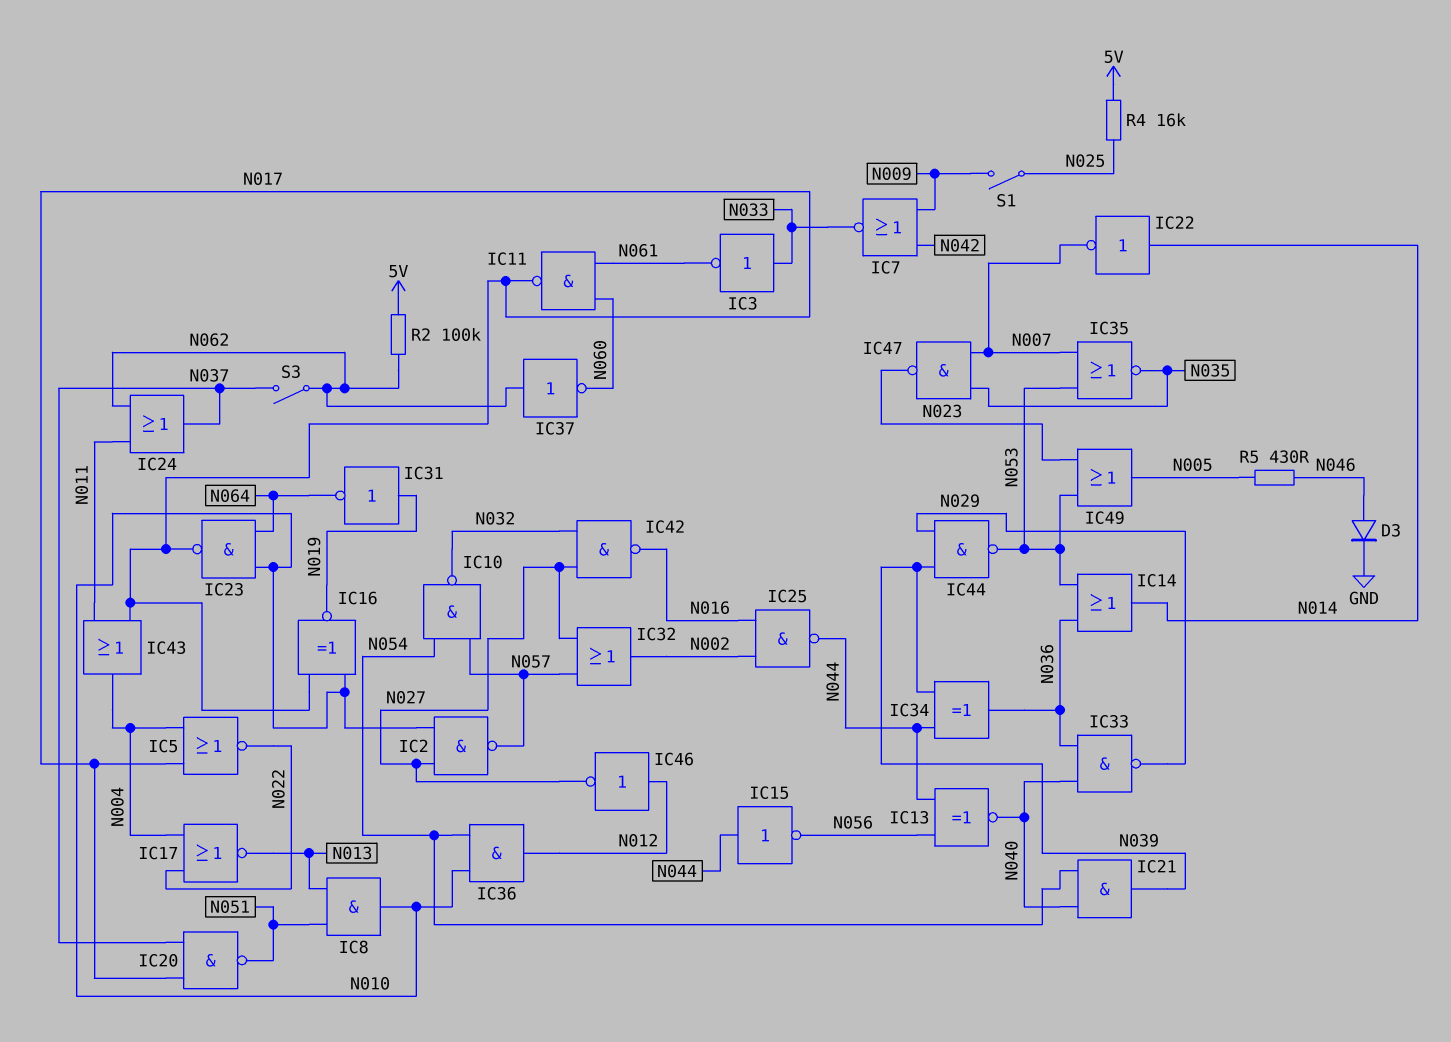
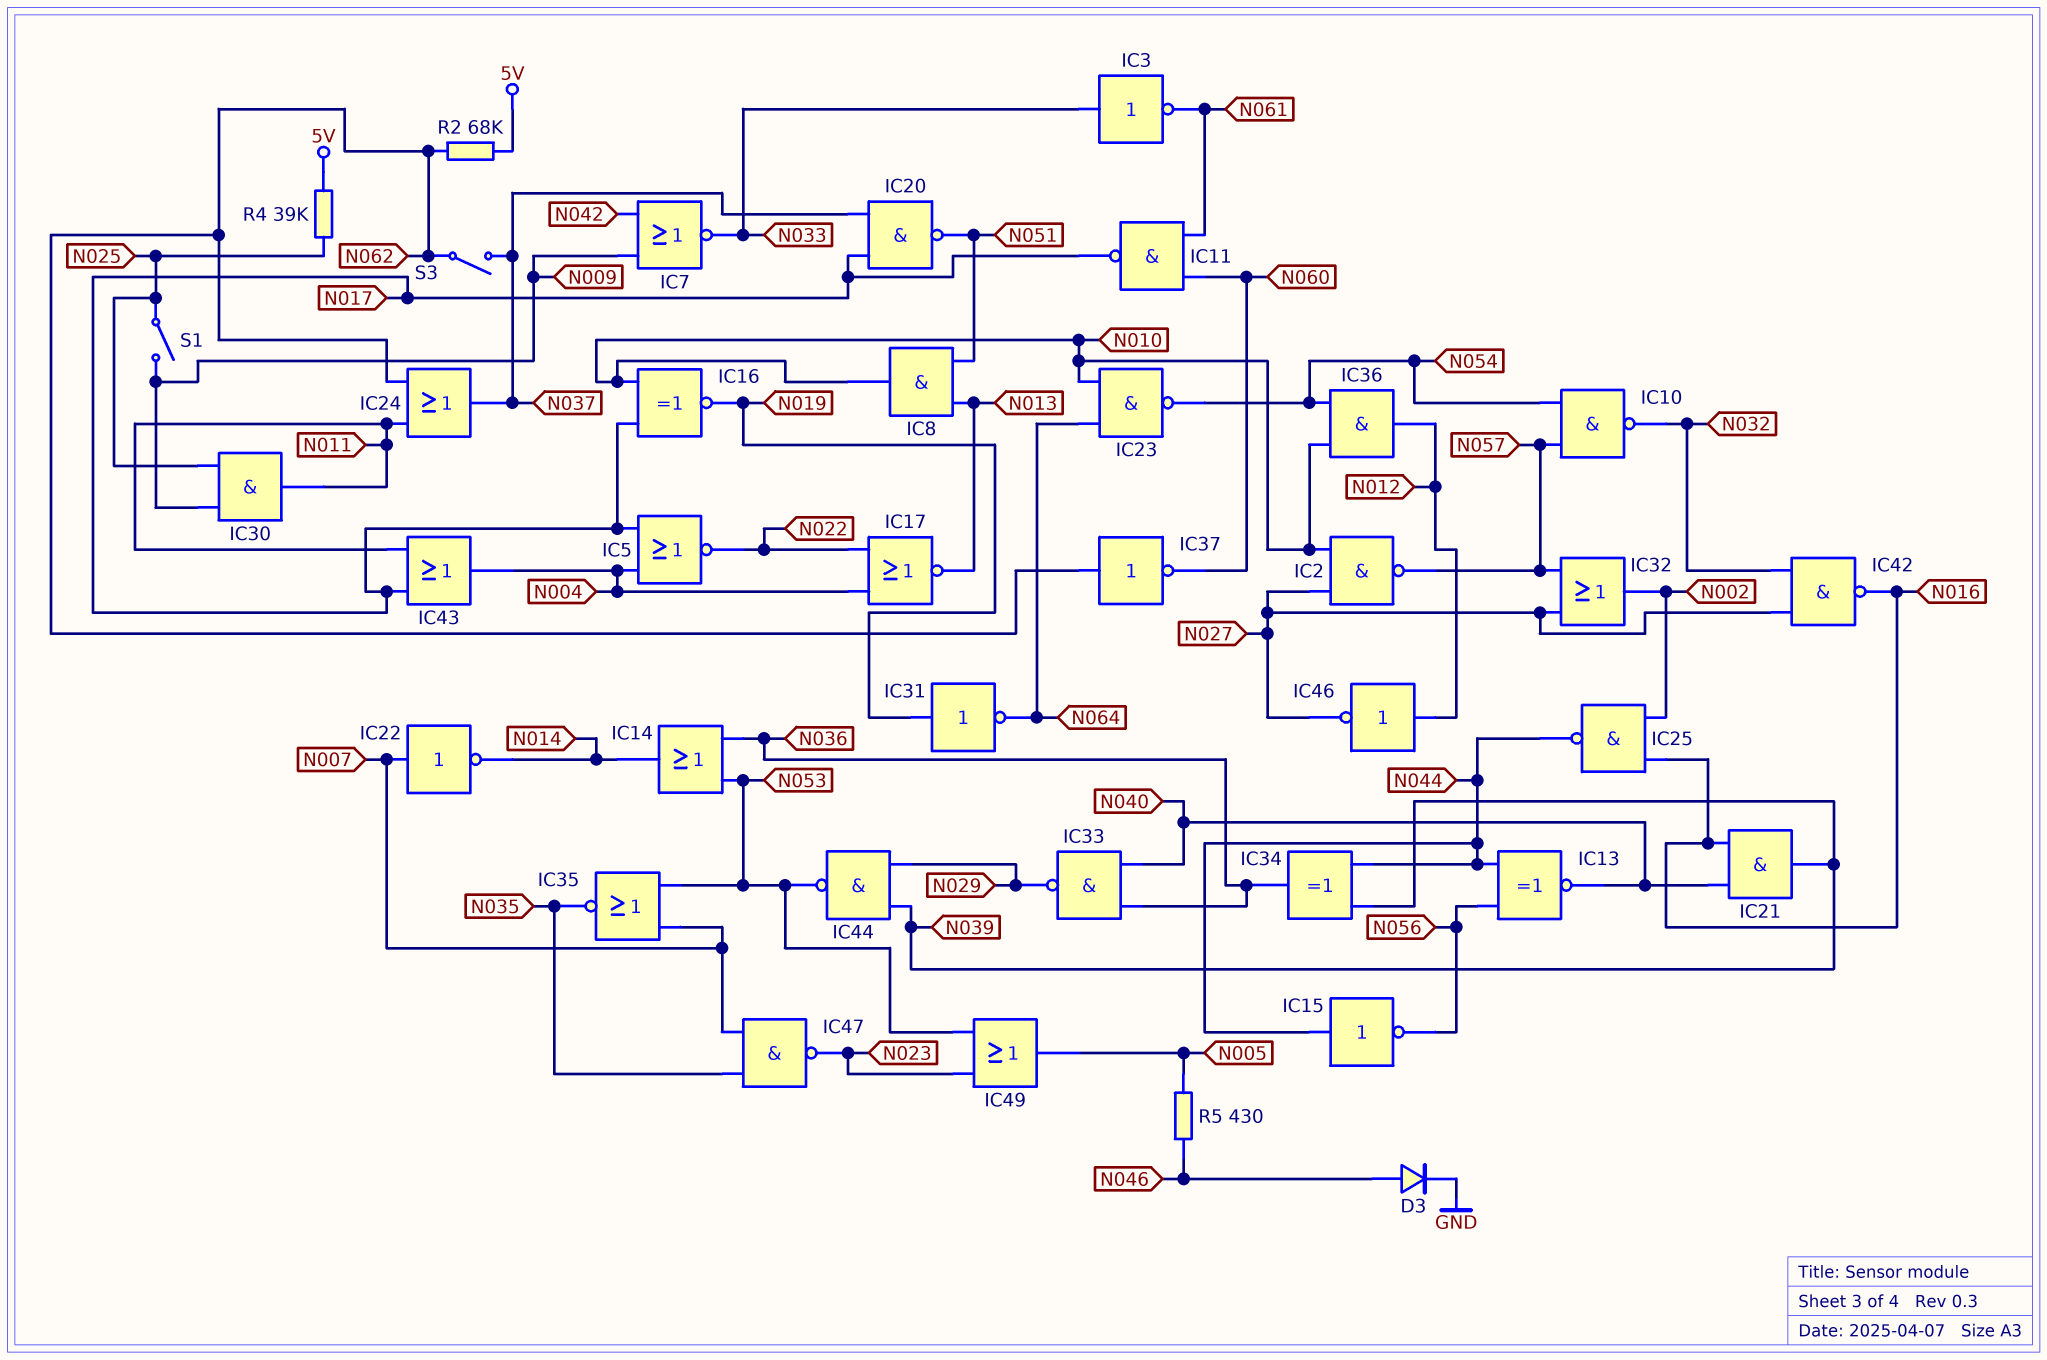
IC21: AND (in N040, in N054, out N039) -> AND (in N016, in N040, out N039)
IC22: NOT (in N014, out N007) -> NOT (in N007, out N014)
IC23: NAND (in N010, in N064, out N017) -> NAND (in N010, in N064, out N054)
IC30: none -> AND (in N009, in N025, out N011)
R2: 100k (5V, N062) -> 68k (5V, N062)
R4: 16k (5V, N025) -> 39k (5V, N025)

